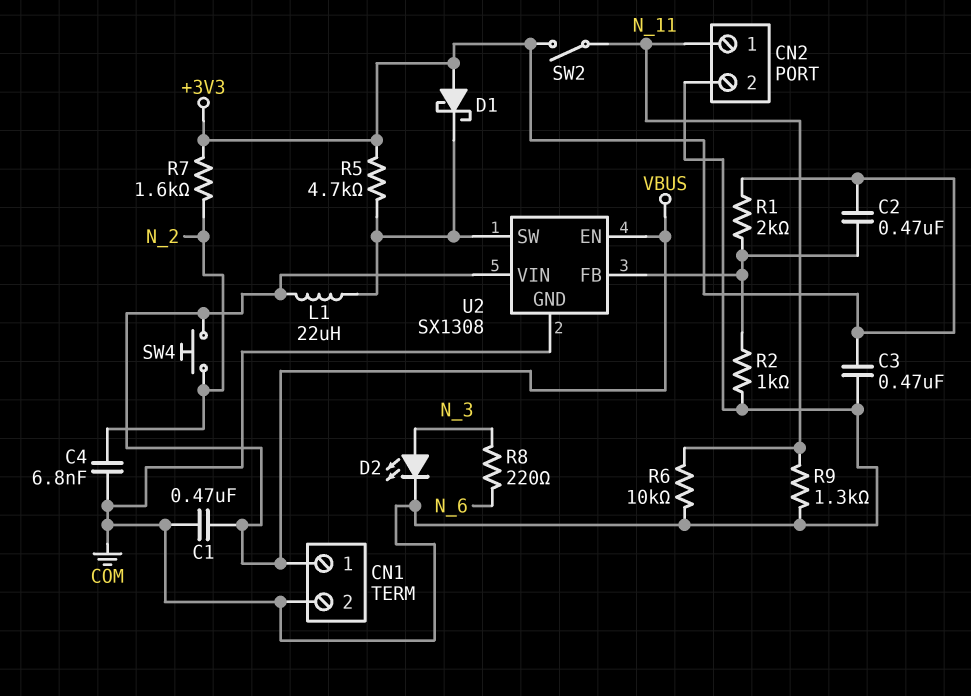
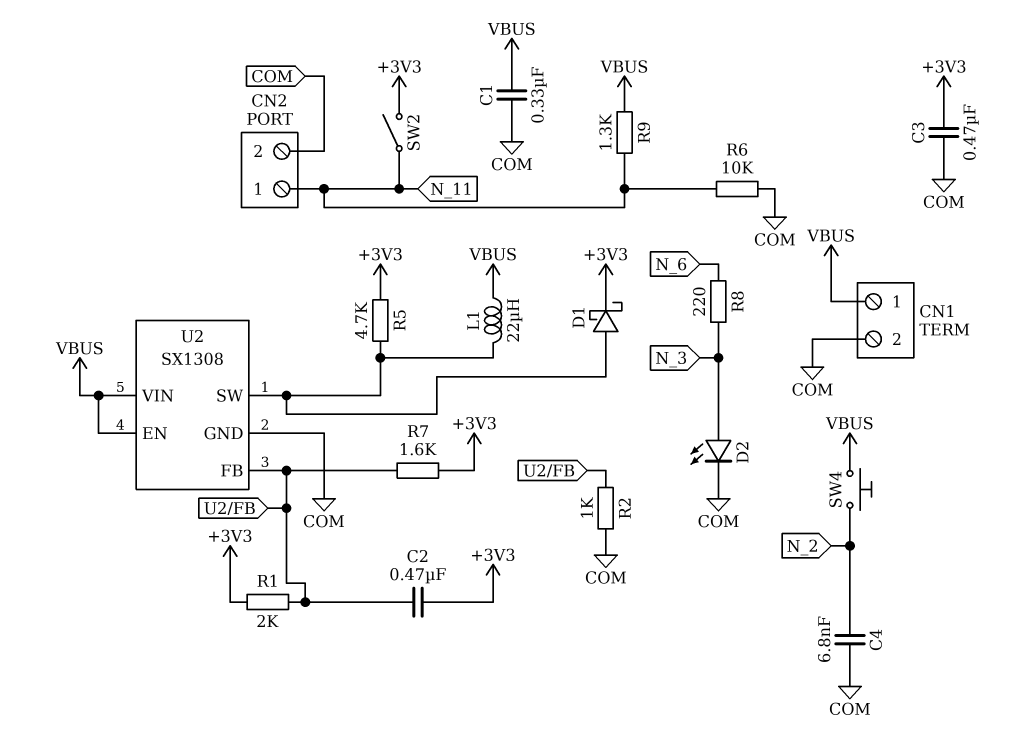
C1: 470nF (COM, VBUS) -> 330nF (COM, VBUS)
D1: schottky (A +3V3, K U2/SW) -> schottky (A U2/SW, K +3V3)
R7: 1.6k (+3V3, N_2) -> 1.6k (+3V3, U2/FB)
R9: 1.3k (COM, N_11) -> 1.3k (N_11, VBUS)

